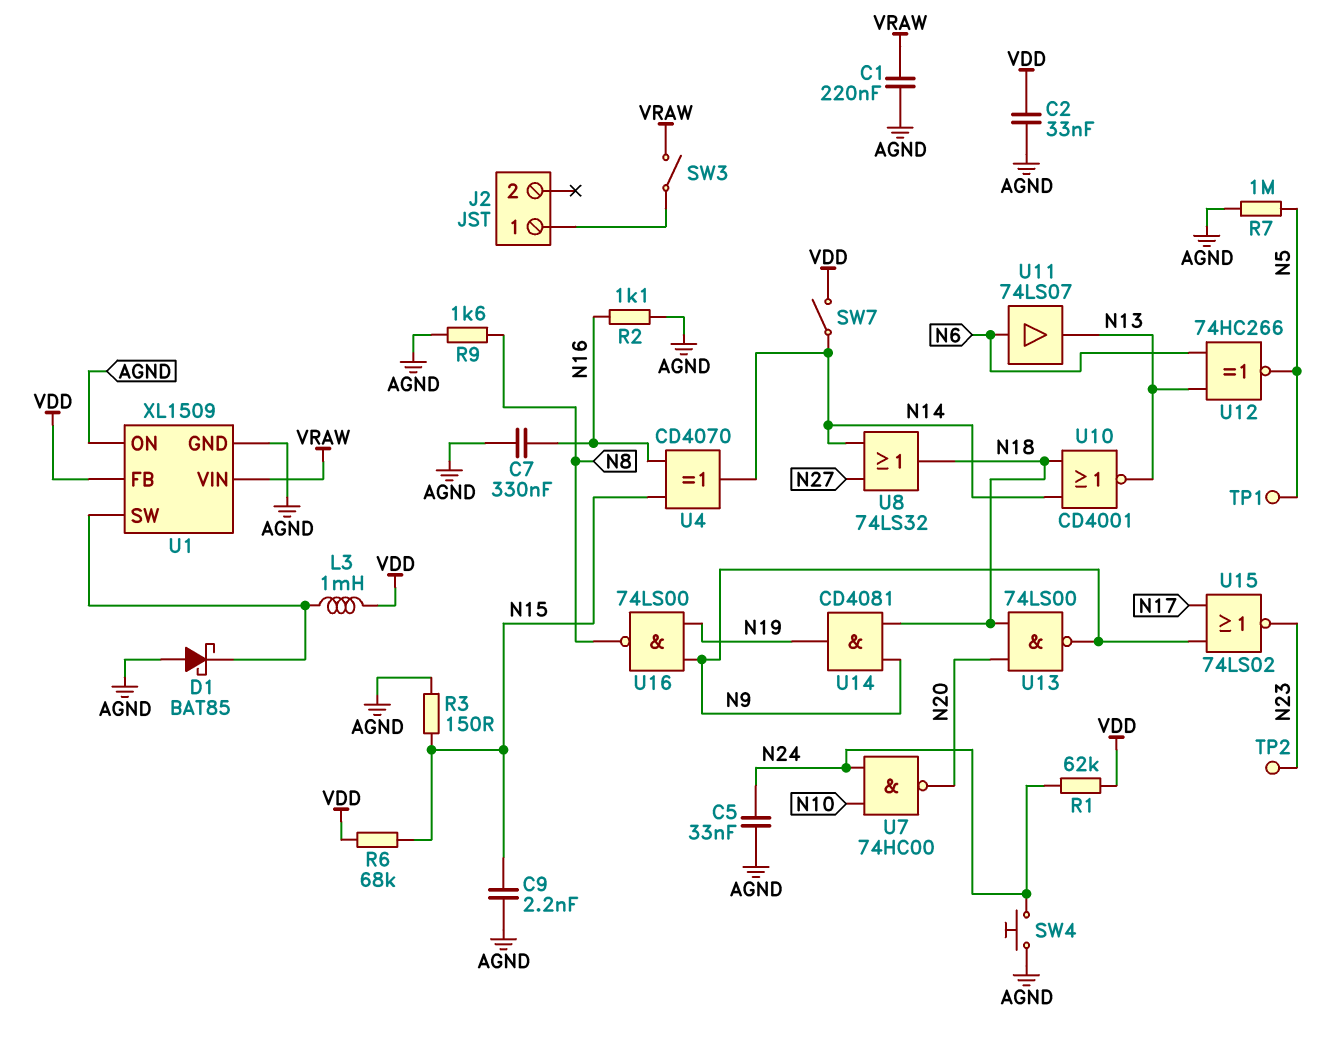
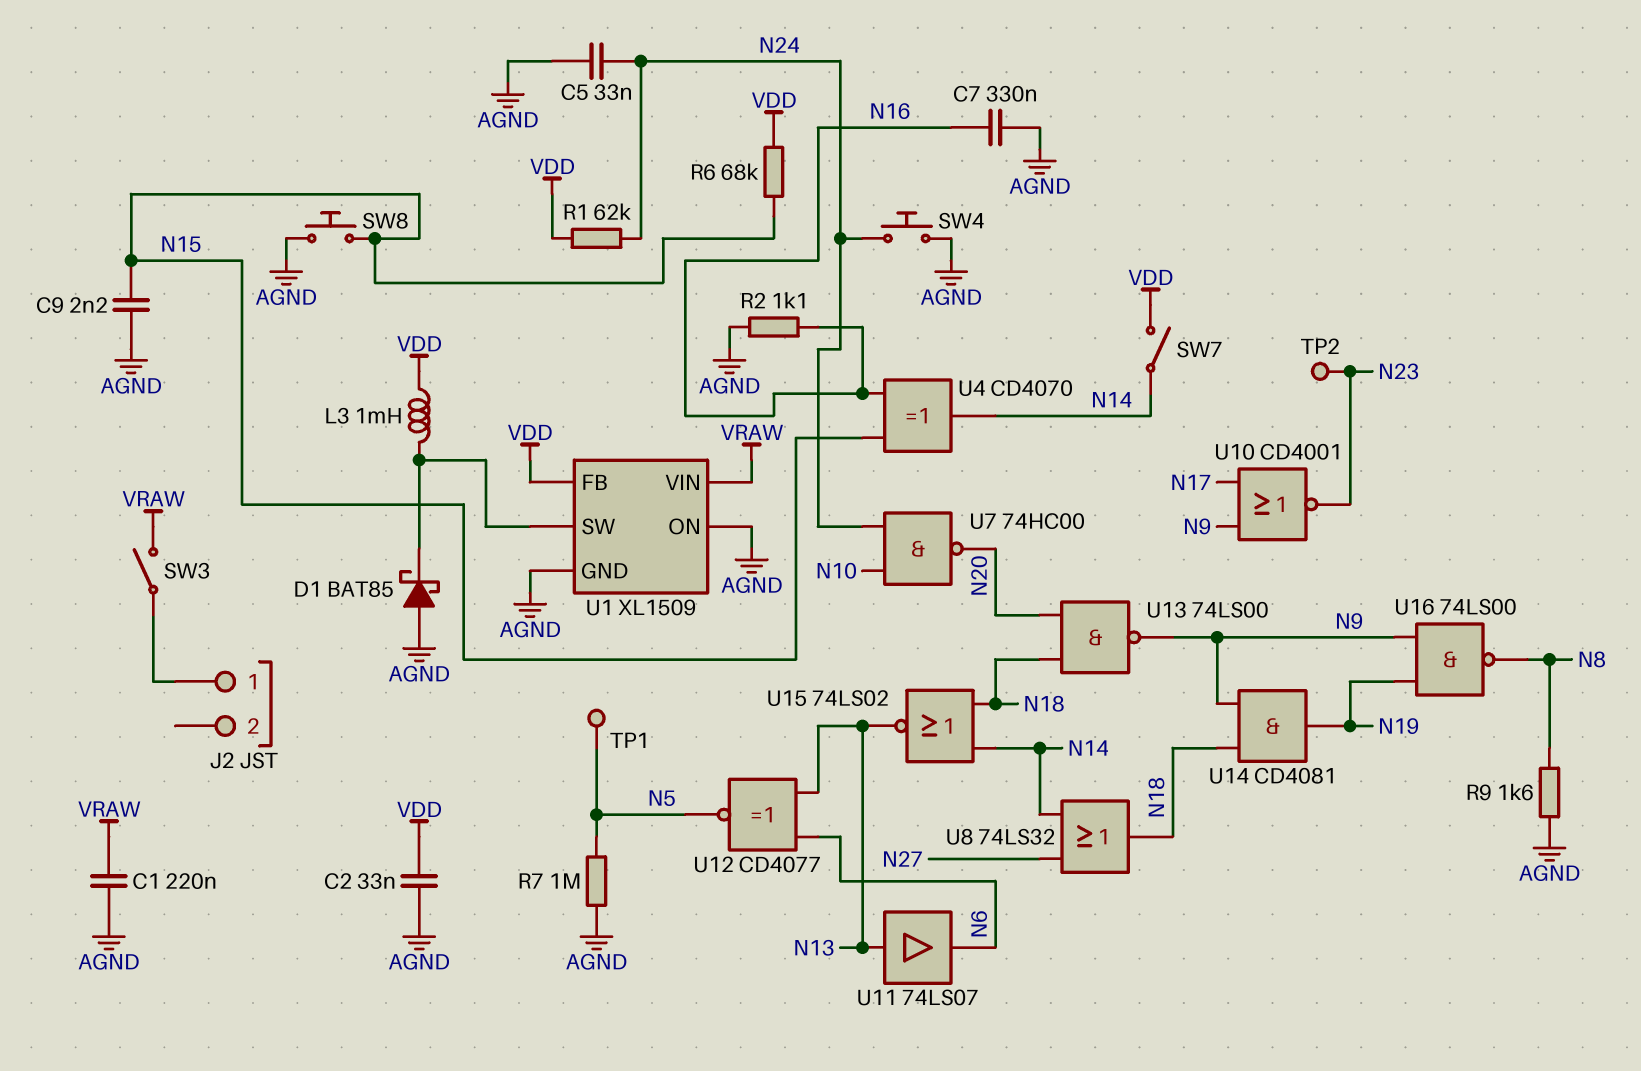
R3: 150 (AGND, N15) -> none
SW8: none -> button (AGND, N15)
U10: NOR CD4001 (in N14, in N18, out N13) -> NOR CD4001 (in N9, in N17, out N23)
U11: buffer 74LS07 (in N6, out N13) -> buffer 74LS07 (in N13, out N6)
U12: XNOR 74HC266 (in N6, in N13, out N5) -> XNOR CD4077 (in N6, in N13, out N5)
U15: NOR 74LS02 (in N9, in N17, out N23) -> NOR 74LS02 (in N14, in N18, out N13)

